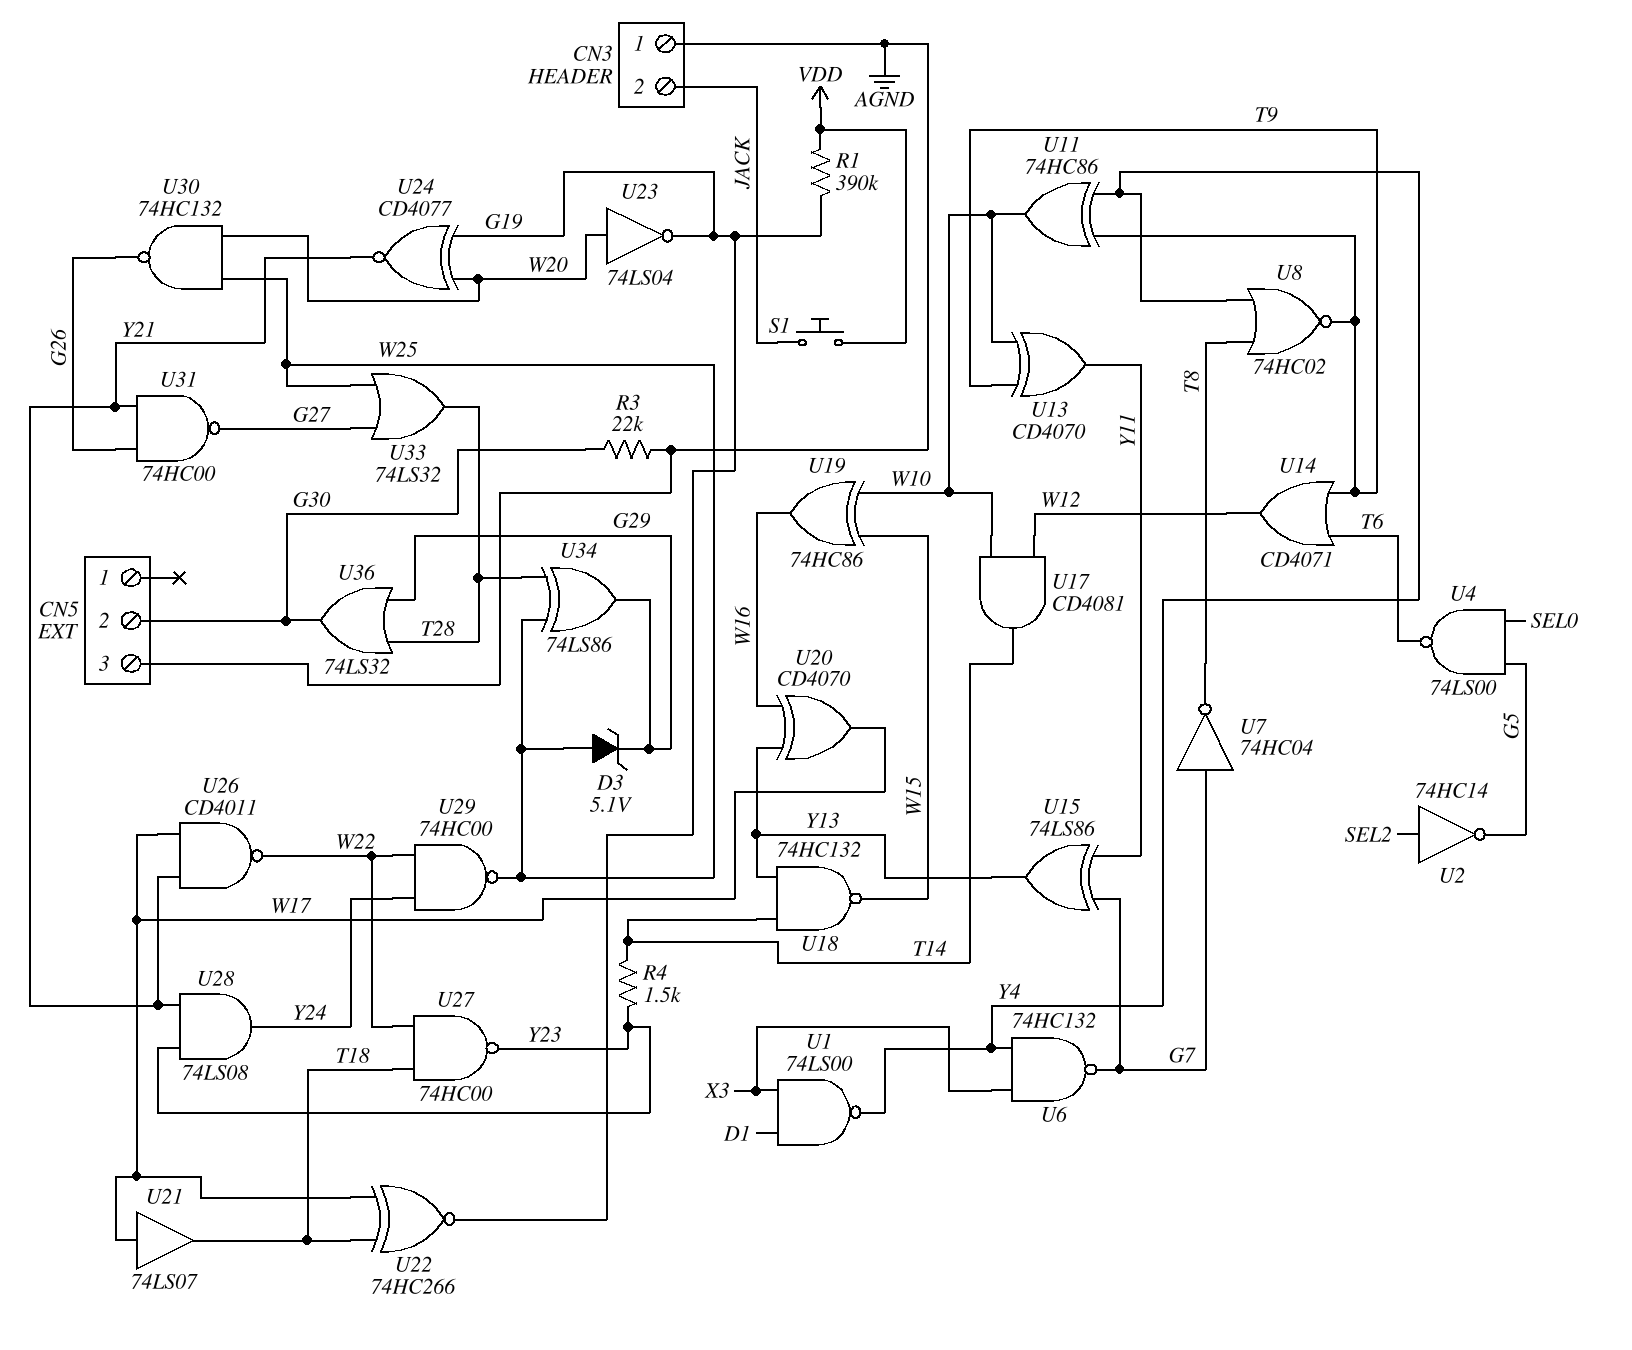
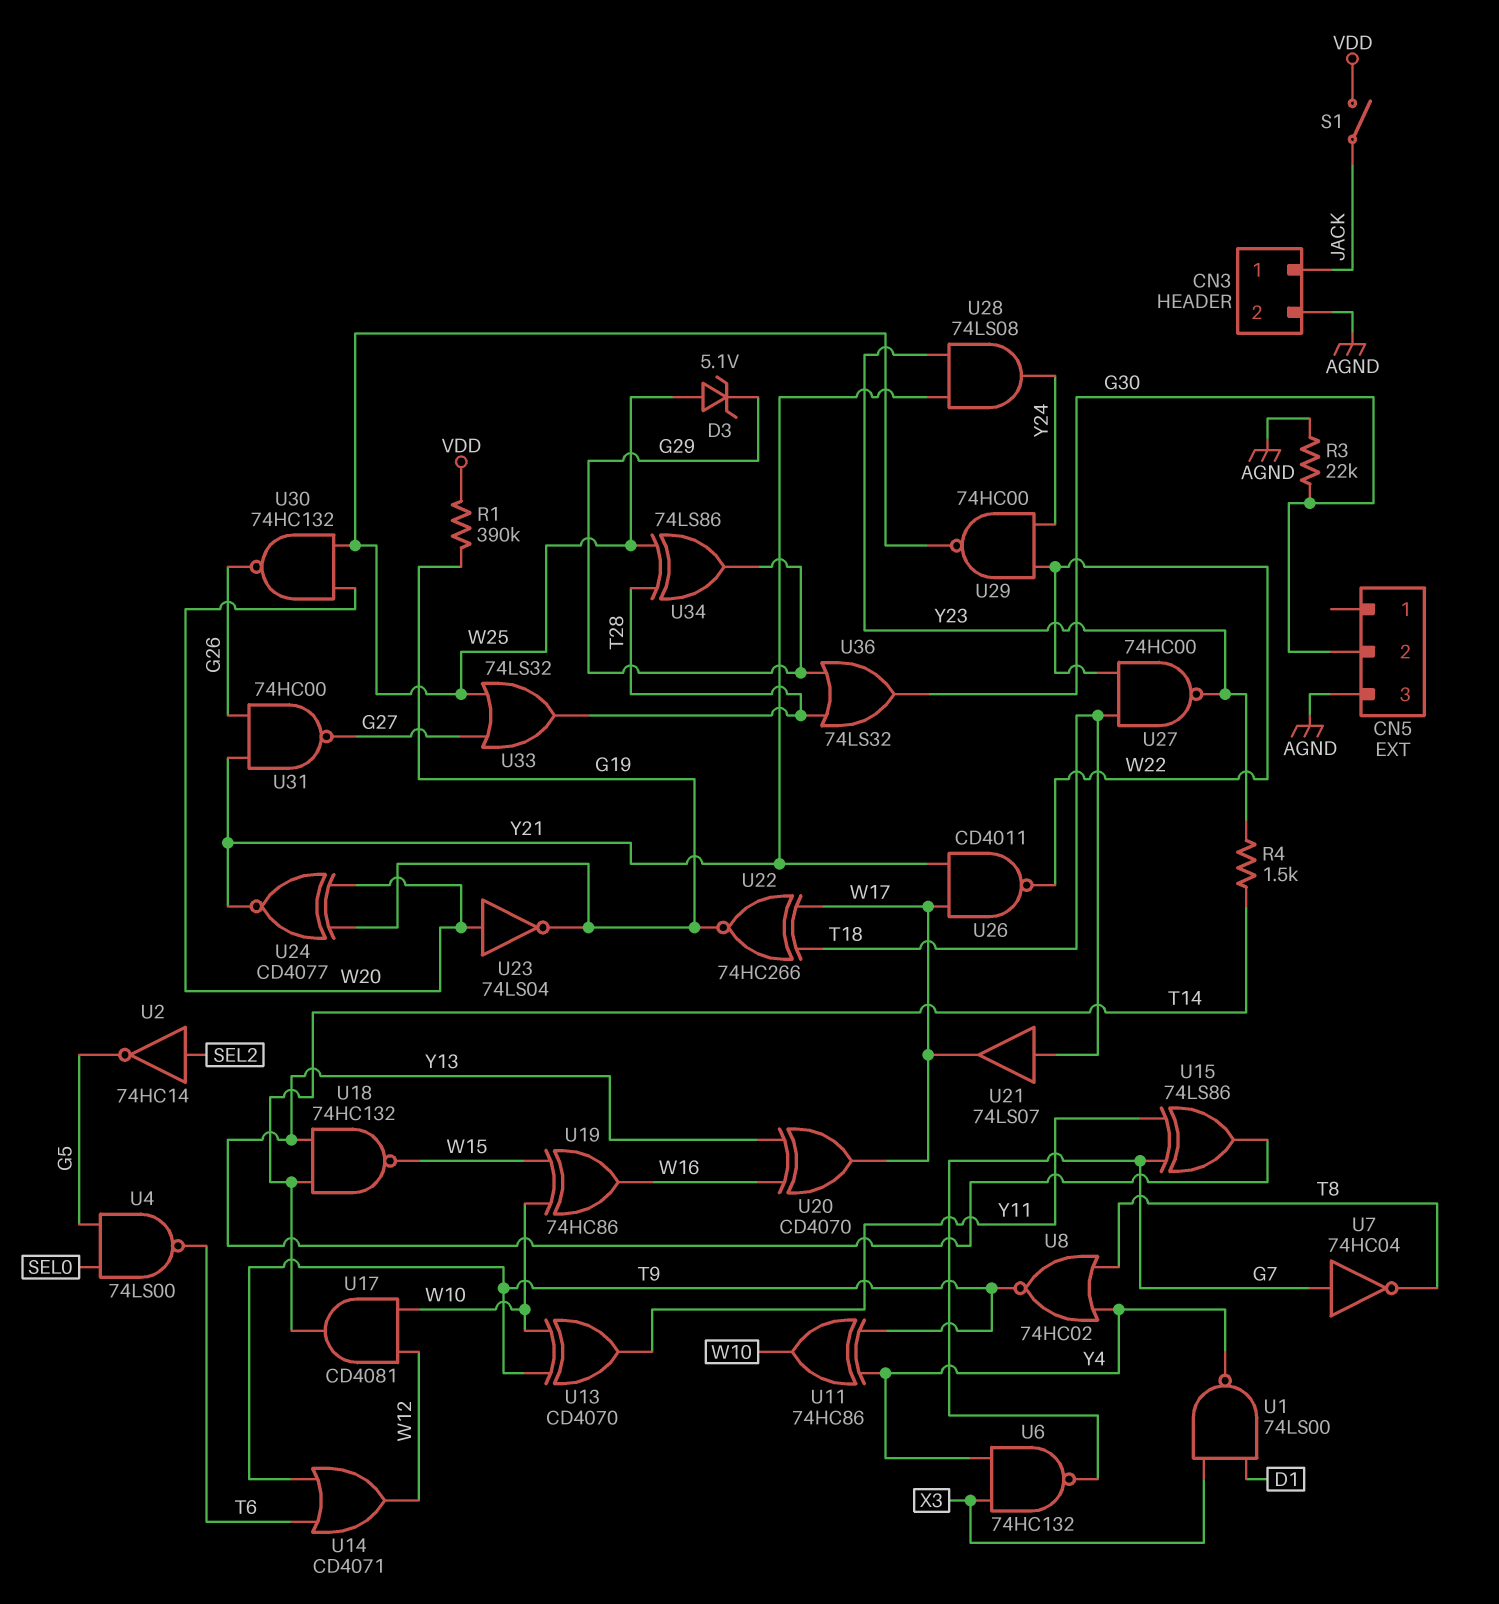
CN3 pin 1: AGND -> JACK
CN3 pin 2: JACK -> AGND
S1: button (JACK, VDD) -> switch (JACK, VDD)
U21: buffer 74LS07 (in W17, out T18) -> buffer 74LS07 (in T18, out W17)

